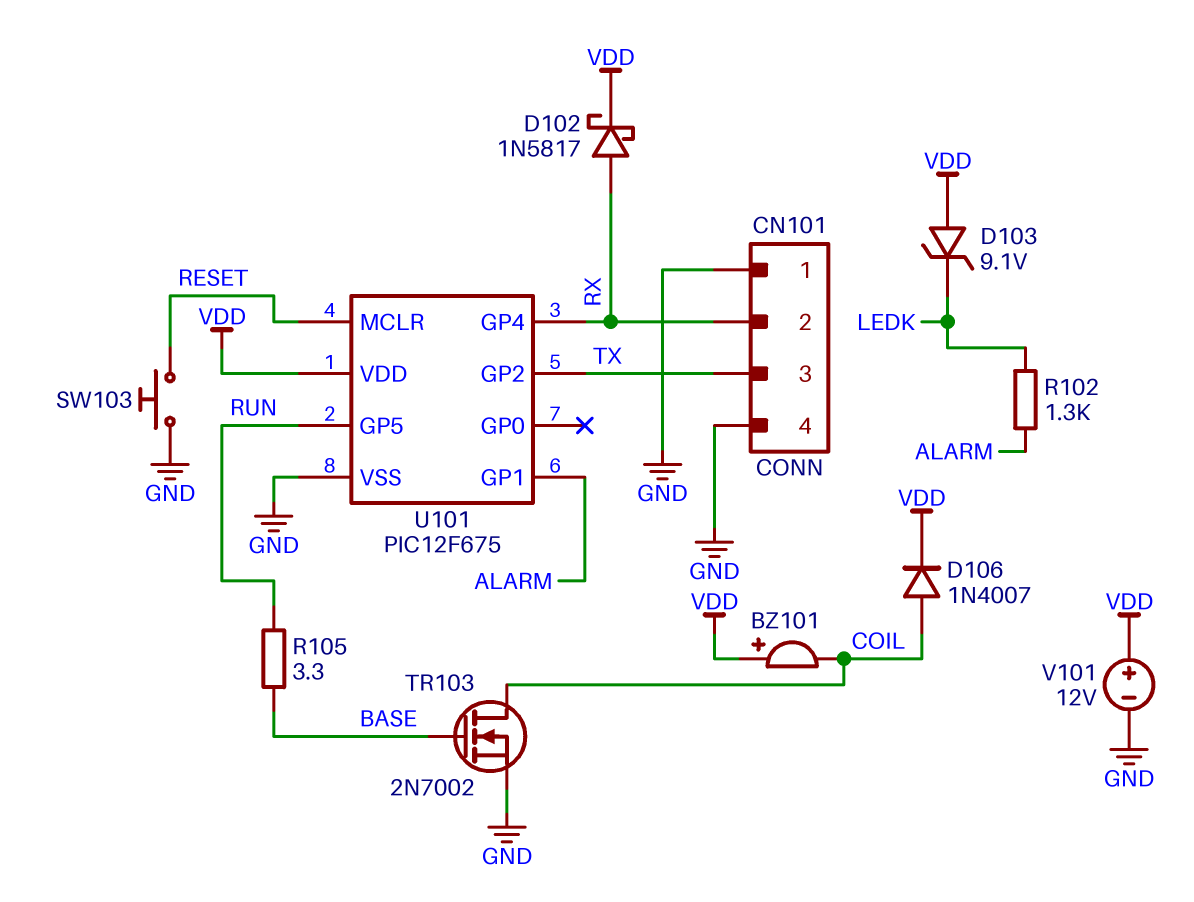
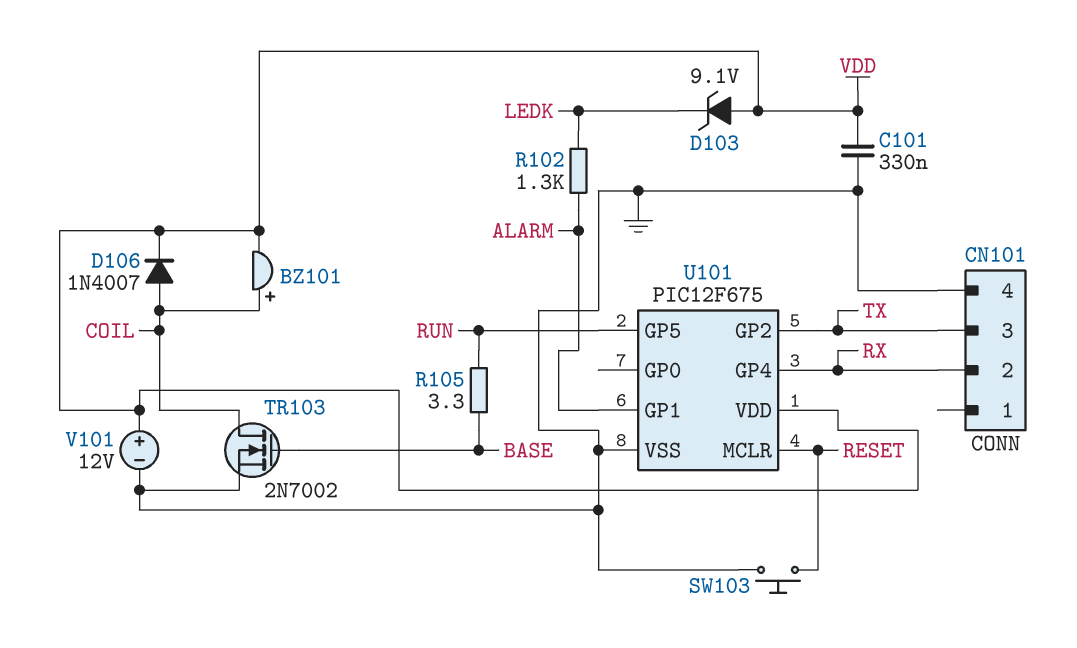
BZ101: buzzer (plus VDD, minus COIL) -> buzzer (plus COIL, minus VDD)
C101: none -> 330nF (GND, VDD)
CN101 pin 1: GND -> none
D102: schottky 1N5817 (A RX, K VDD) -> none

